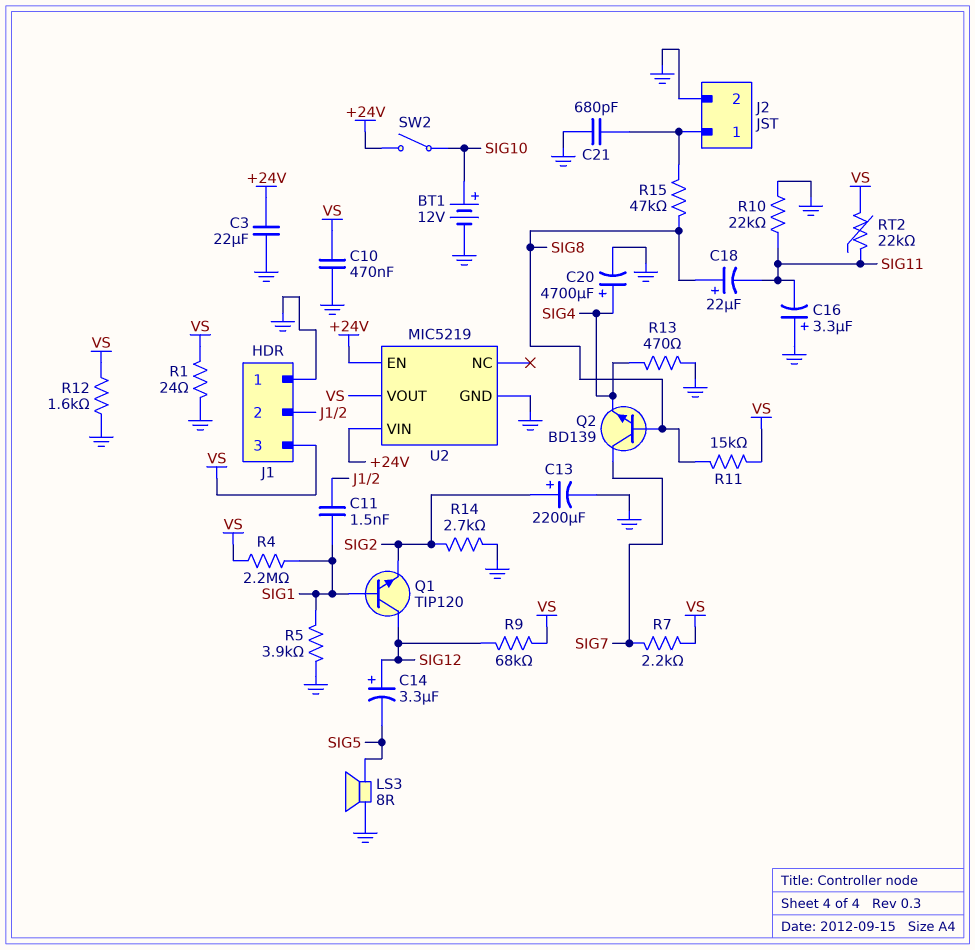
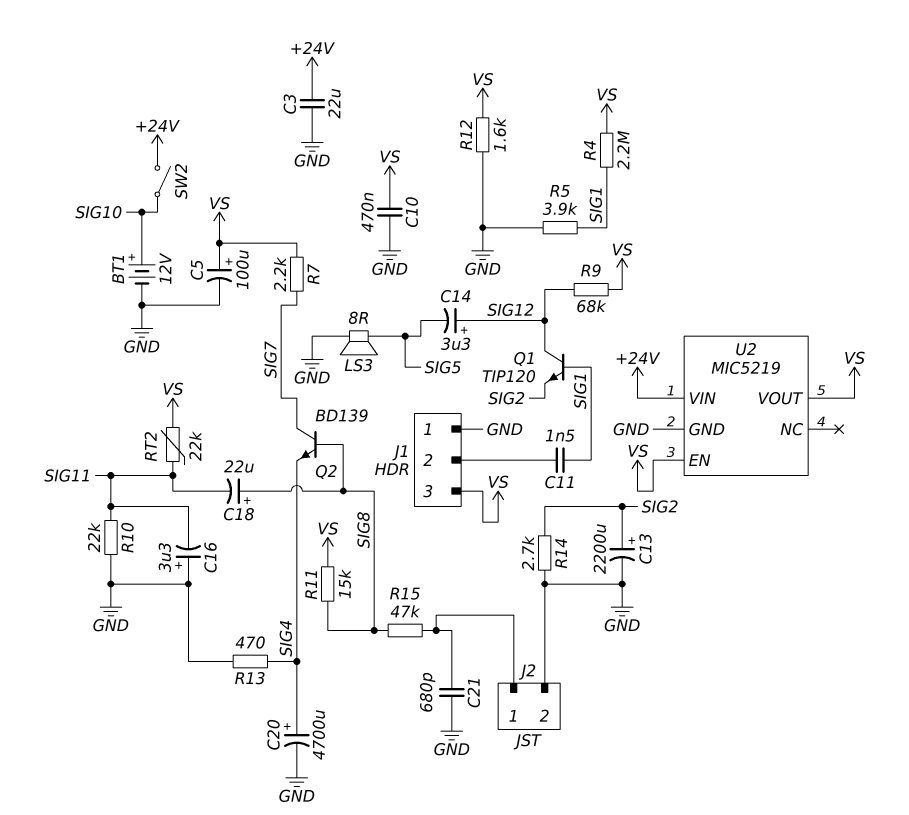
C5: none -> 100uF (plus VS, minus GND)
R1: 24 (GND, VS) -> none
U2 pin EN: +24V -> VS

